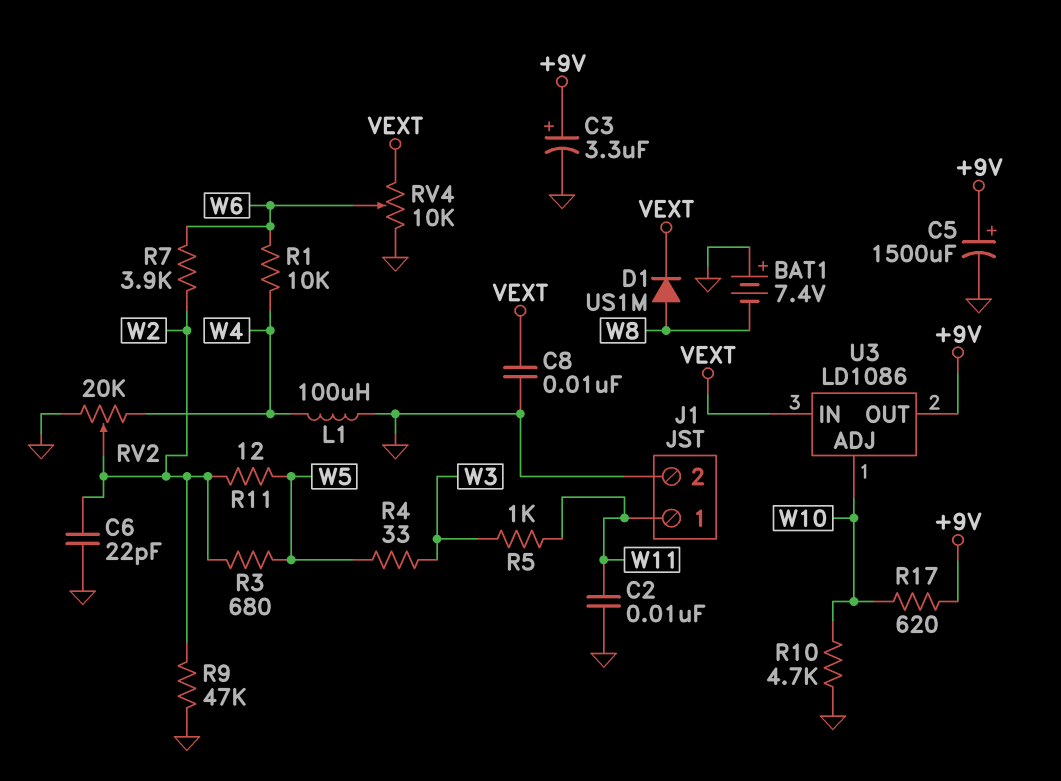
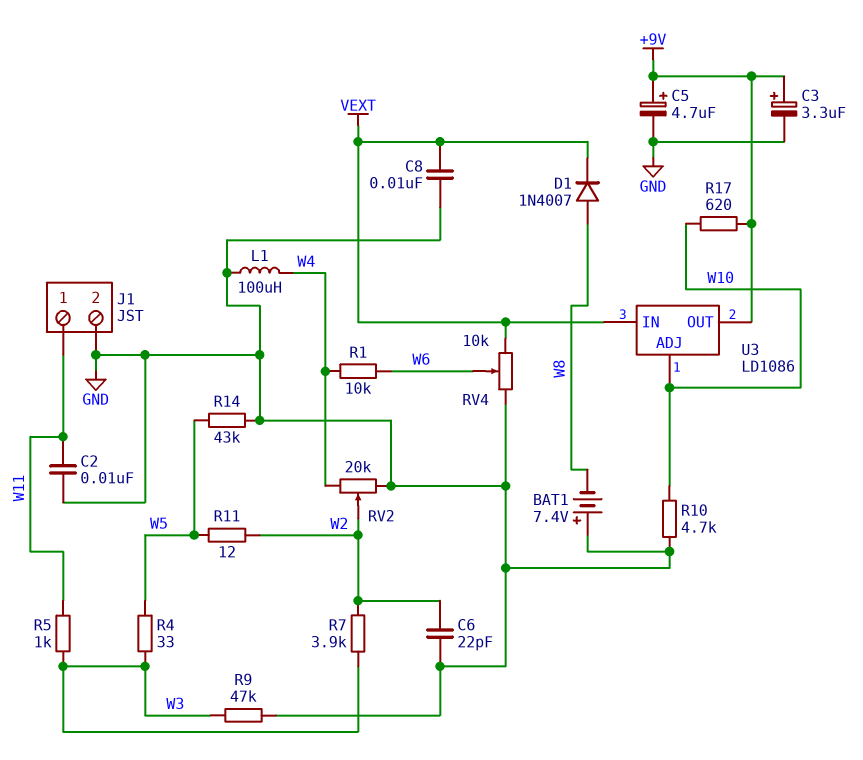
C5: 1500uF (plus +9V, minus GND) -> 4.7uF (plus +9V, minus GND)
D1: diode US1M (A W8, K VEXT) -> diode 1N4007 (A W8, K VEXT)
R3: 680 (W2, W5) -> none
R7: 3.9k (W2, W6) -> 3.9k (W2, W3)
R9: 47k (GND, W2) -> 47k (GND, W3)
R14: none -> 43k (GND, W5)

